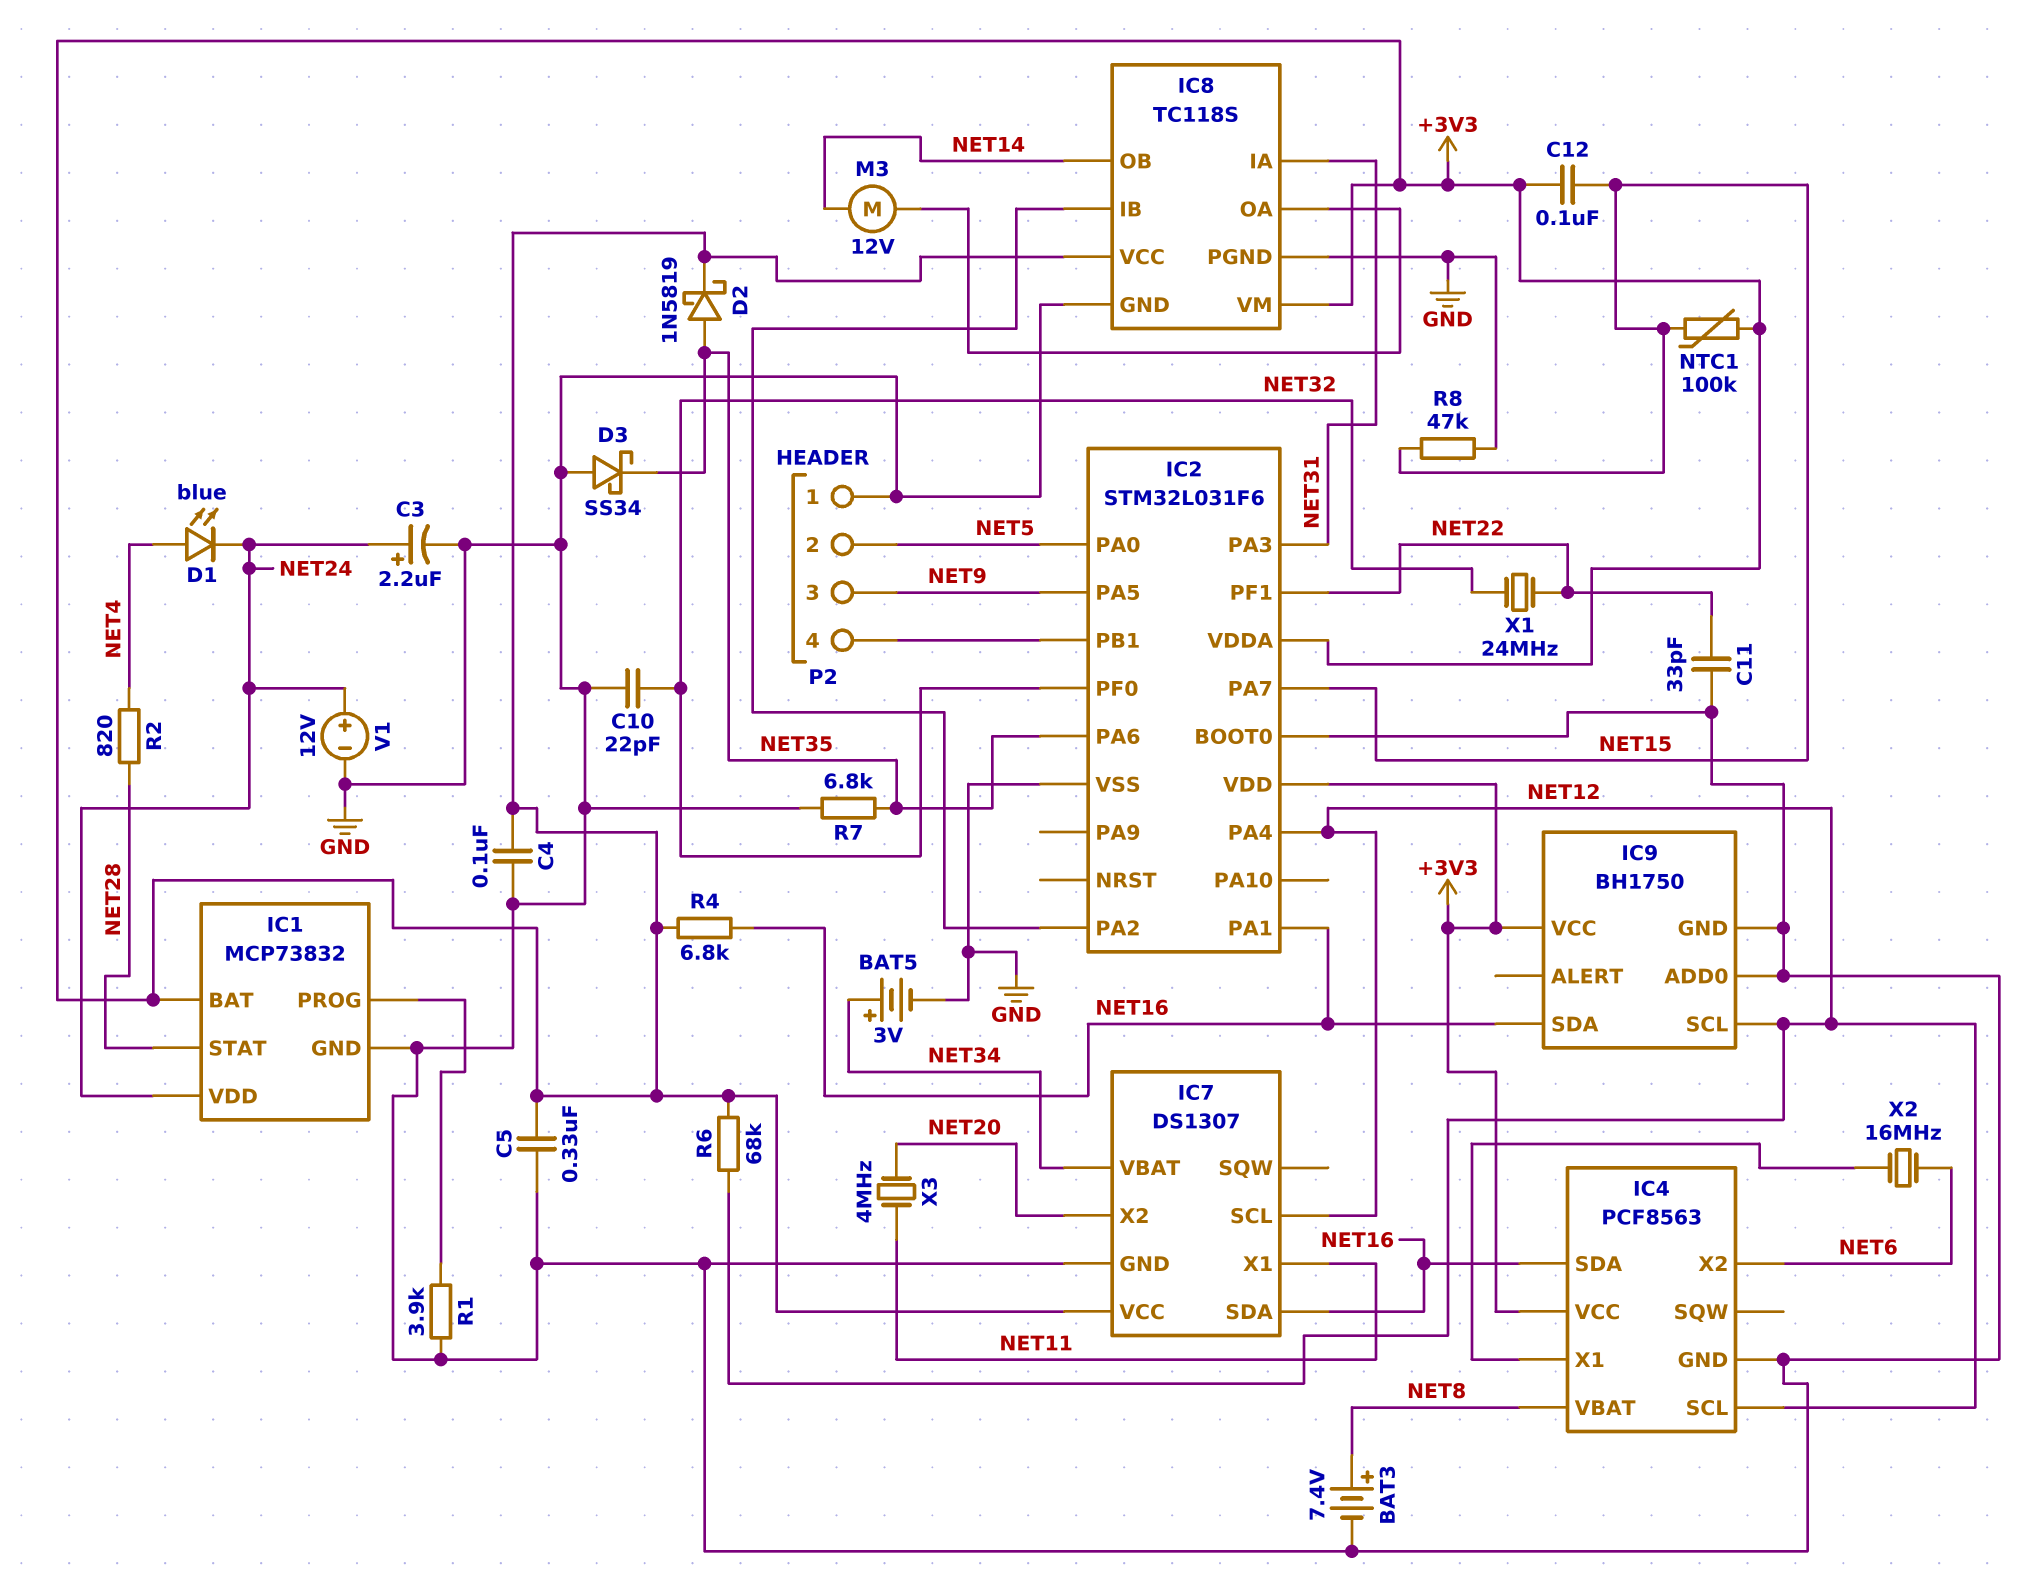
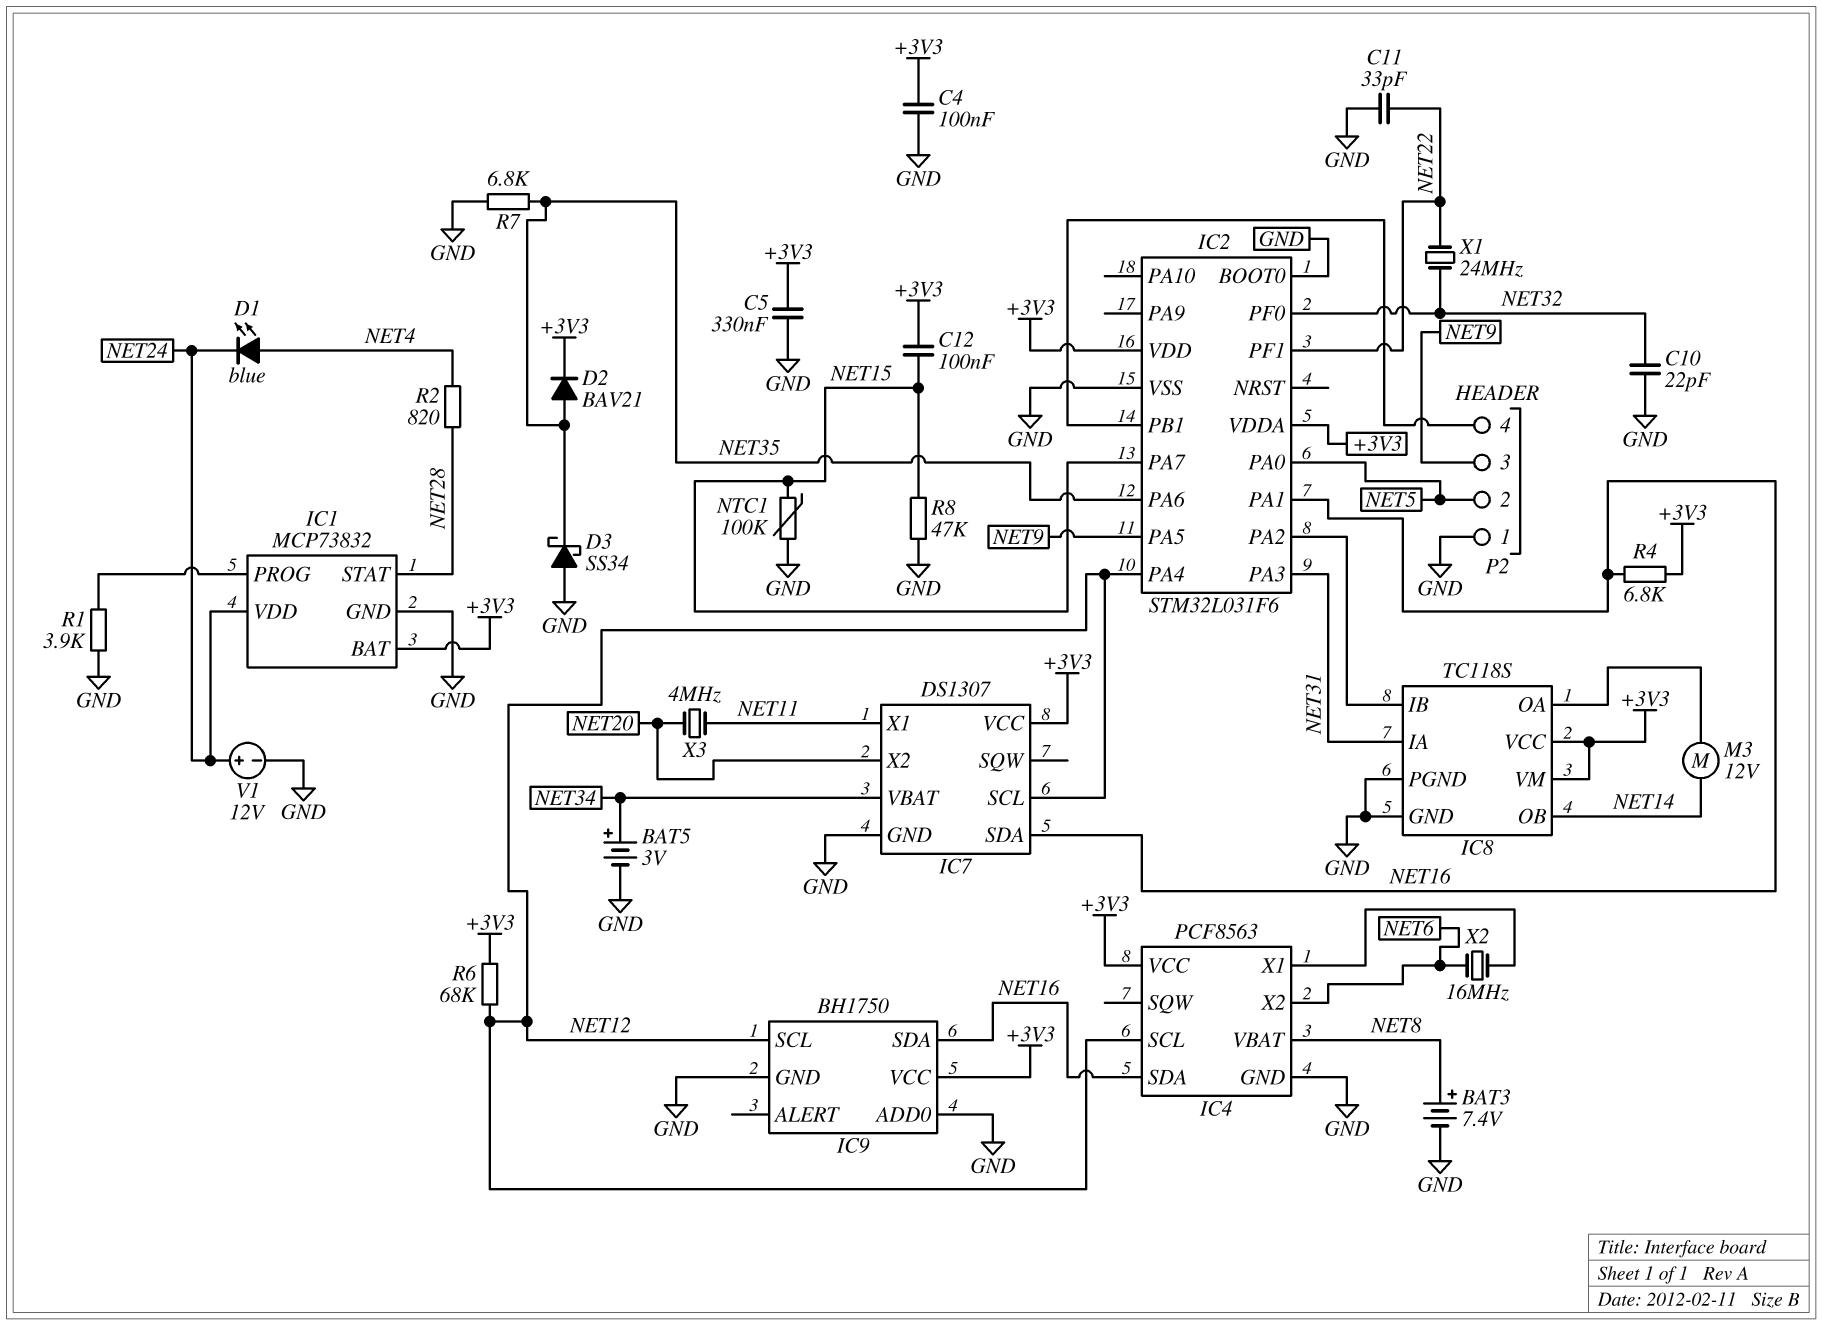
C3: 2.2uF (plus NET24, minus GND) -> none
D2: schottky 1N5819 (A NET35, K +3V3) -> diode BAV21 (A NET35, K +3V3)
NTC1: 100k (+3V3, NET15) -> 100k (GND, NET15)

